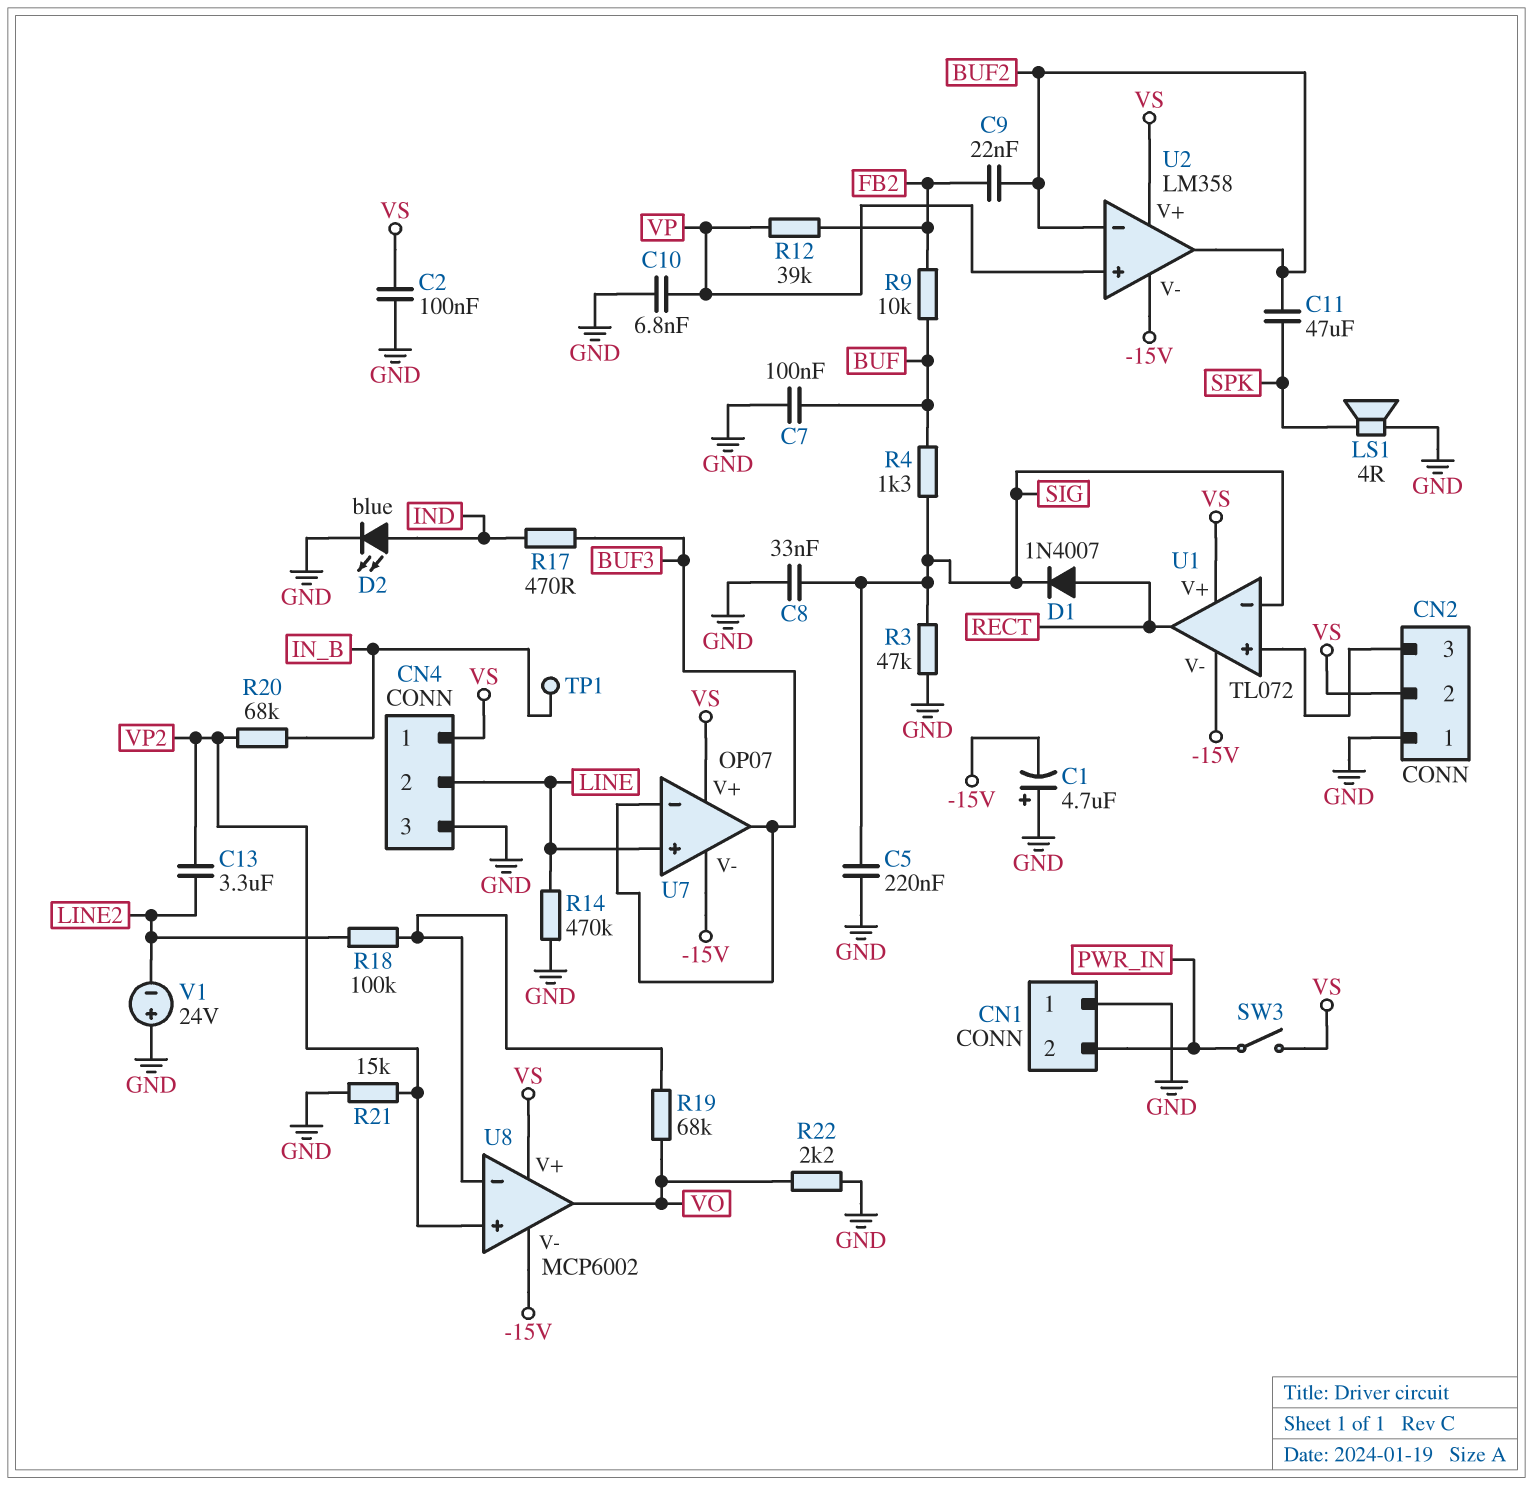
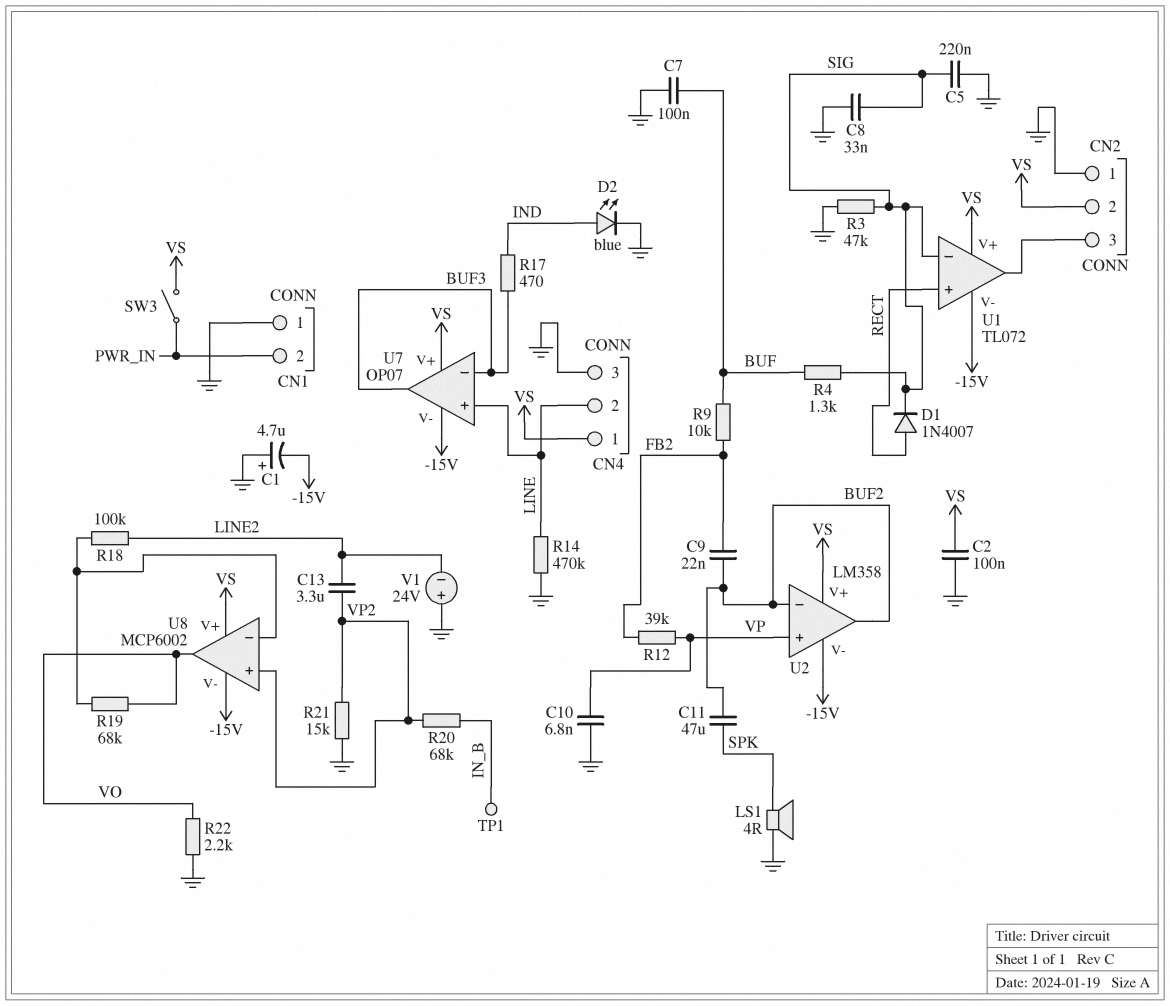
U1 pin in+: CN2/3 -> RECT
U1 pin out: RECT -> CN2/3

